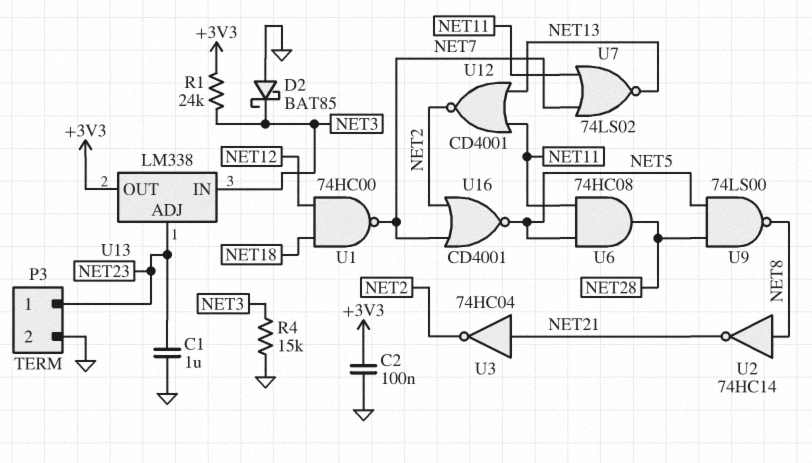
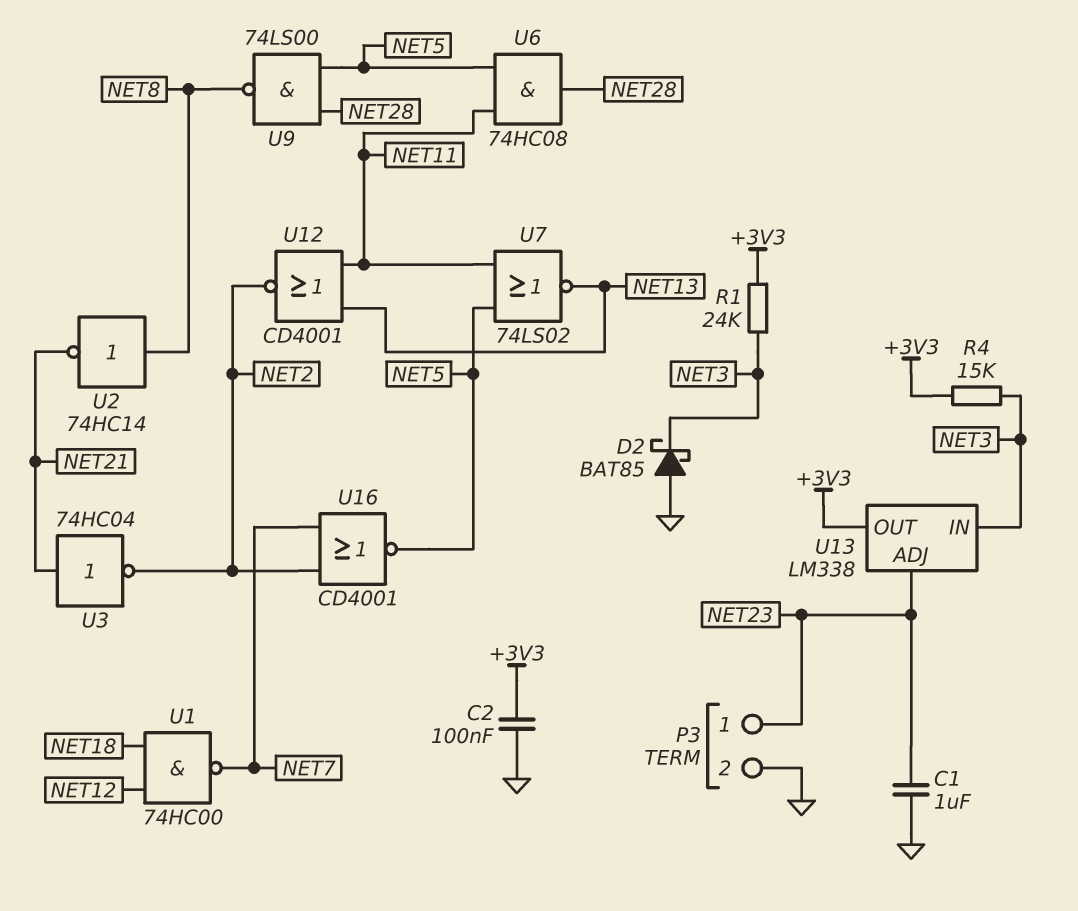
R4: 15k (GND, NET3) -> 15k (+3V3, NET3)
U7: NOR 74LS02 (in NET7, in NET11, out NET13) -> NOR 74LS02 (in NET5, in NET11, out NET13)

